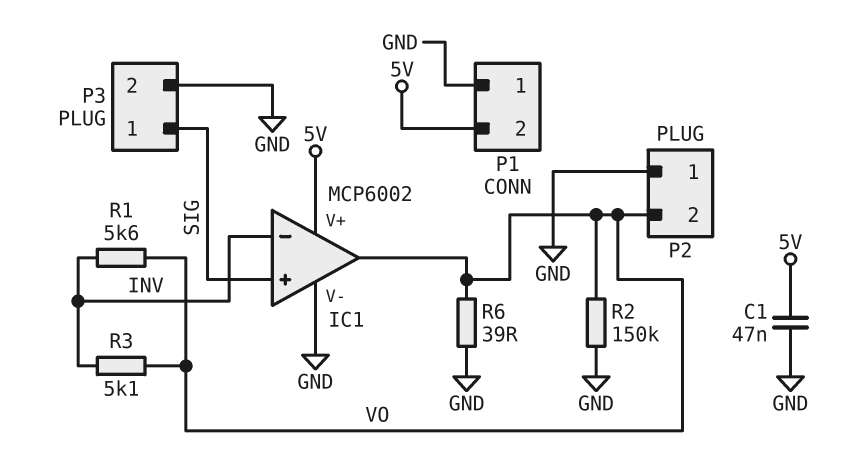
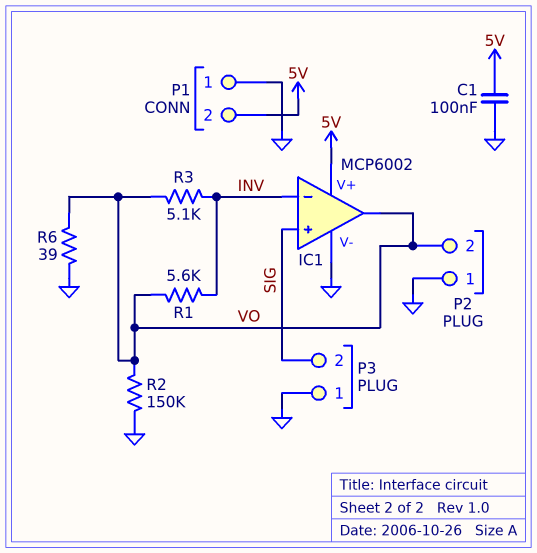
C1: 47nF (5V, GND) -> 100nF (5V, GND)
P3 pin 1: SIG -> GND
P3 pin 2: GND -> SIG

